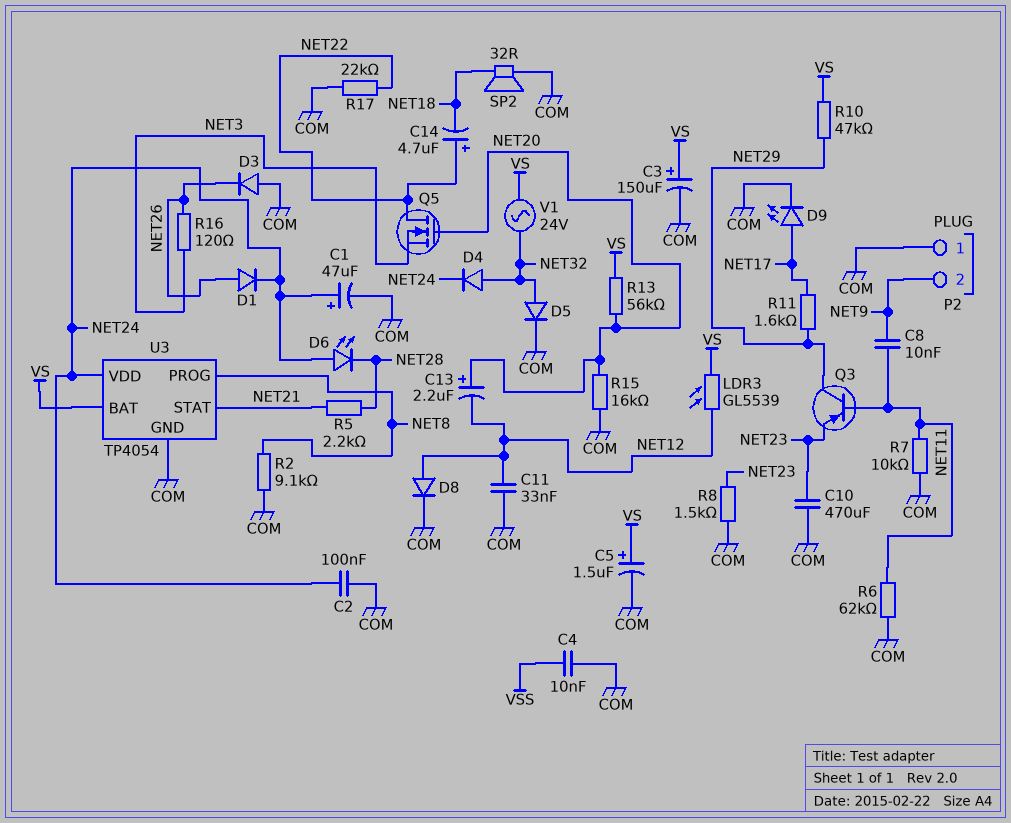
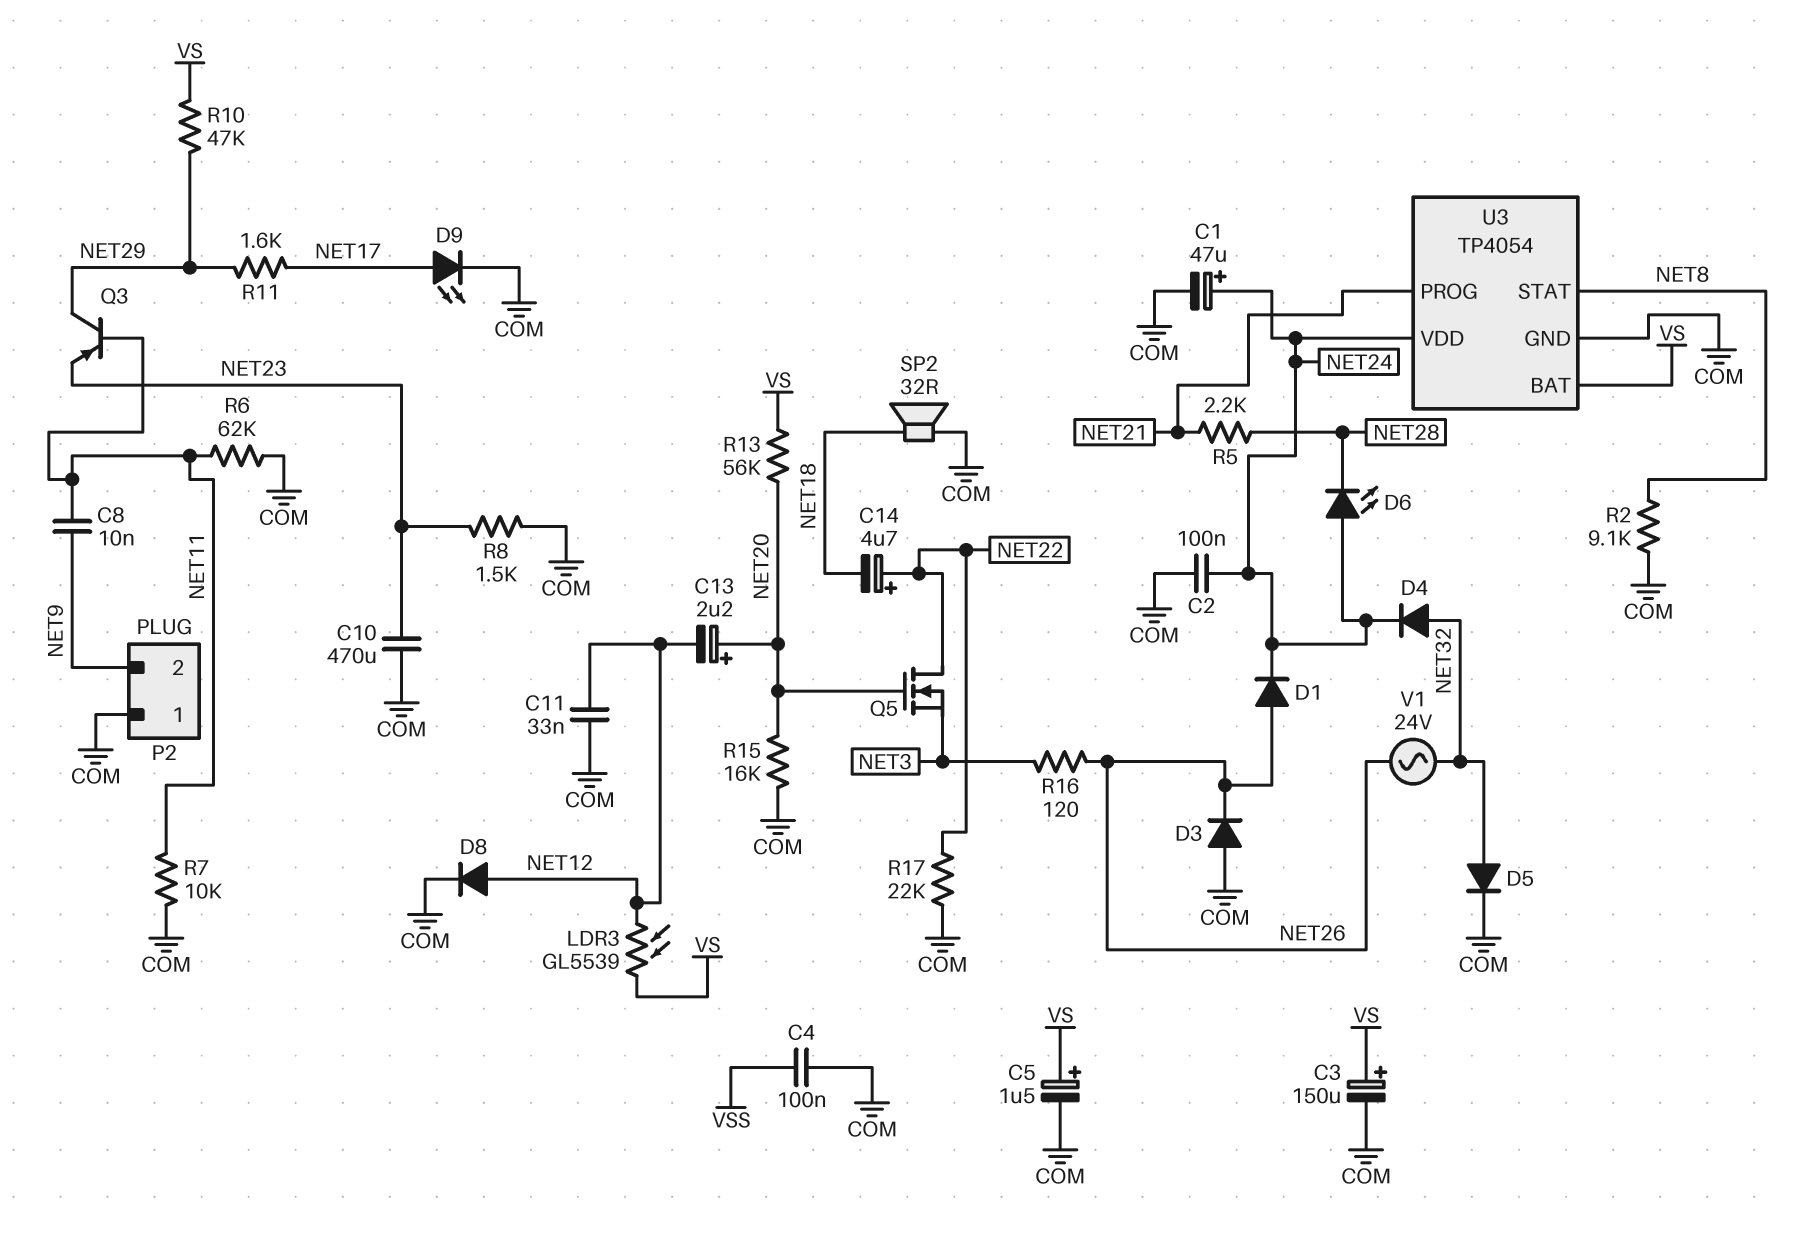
C4: 10nF (COM, VSS) -> 100nF (COM, VSS)
U3 pin PROG: NET8 -> NET21
U3 pin STAT: NET21 -> NET8
V1: AC 24V (NET32, VS) -> AC 24V (NET26, NET32)

